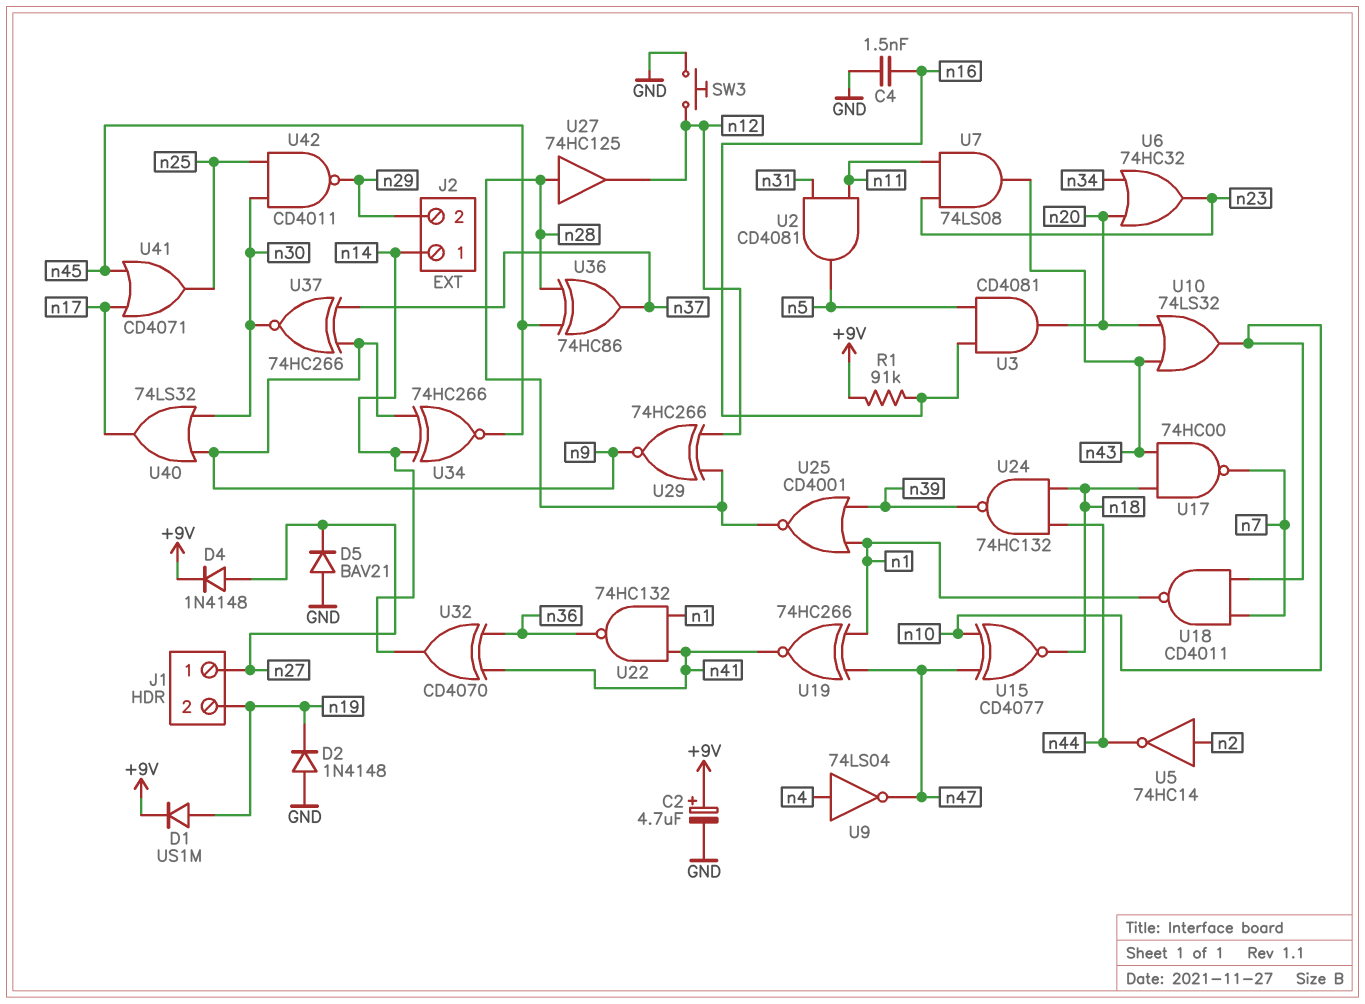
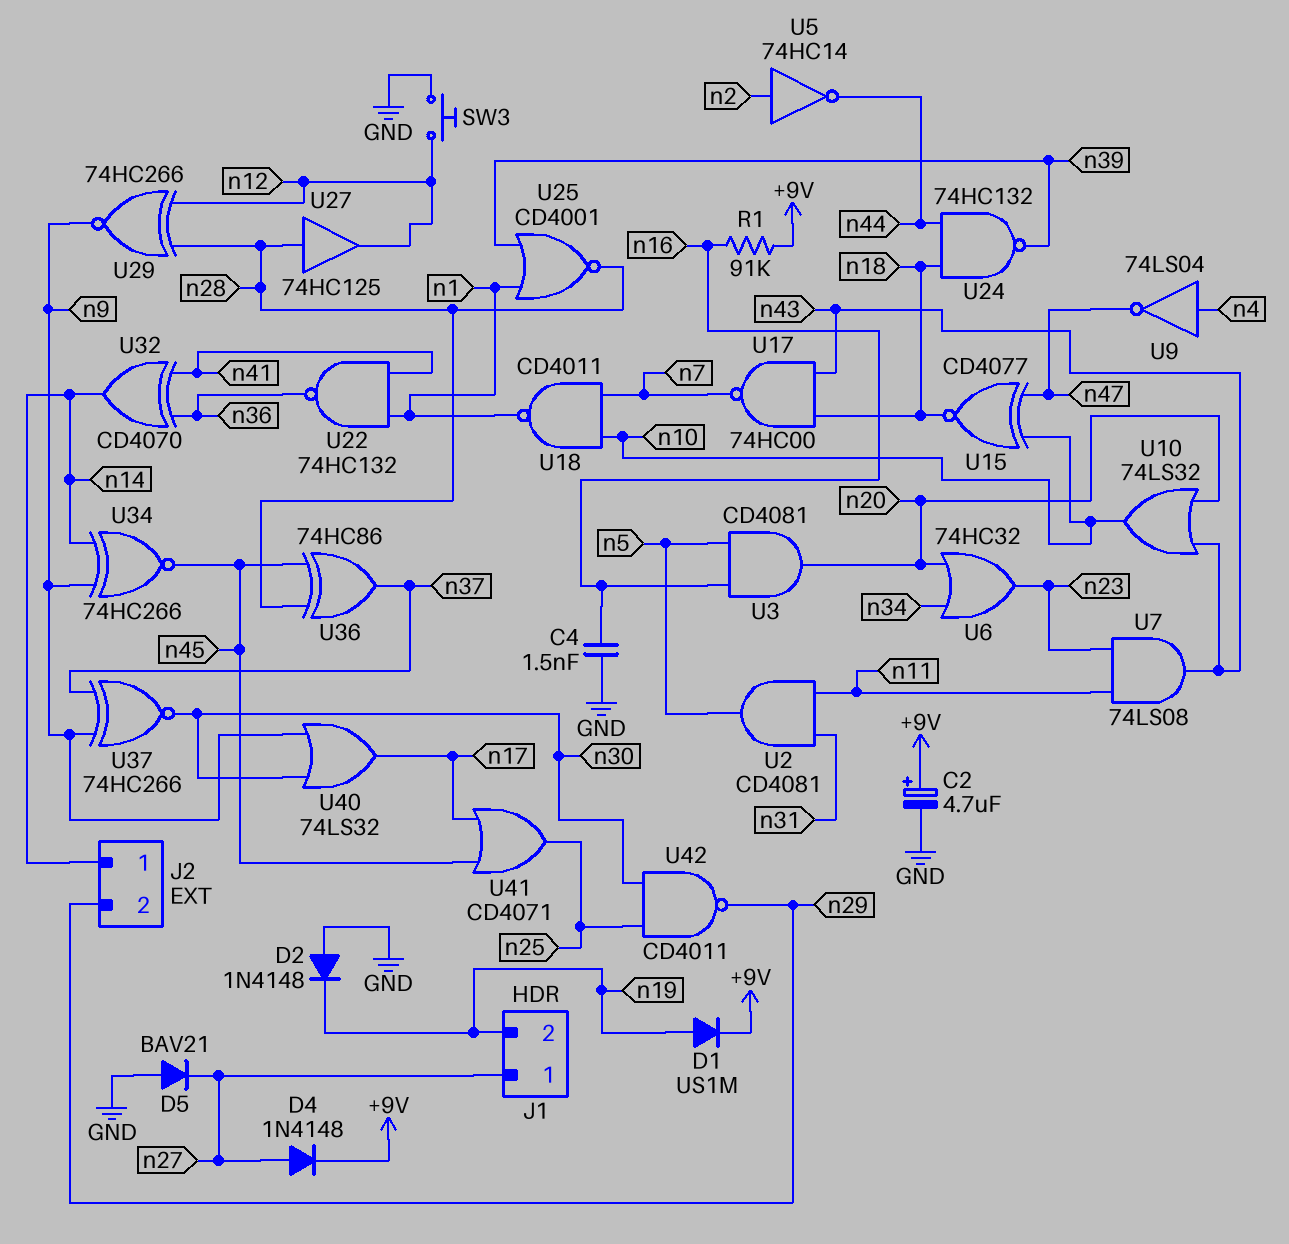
U19: XNOR 74HC266 (in n1, in n47, out n41) -> none

